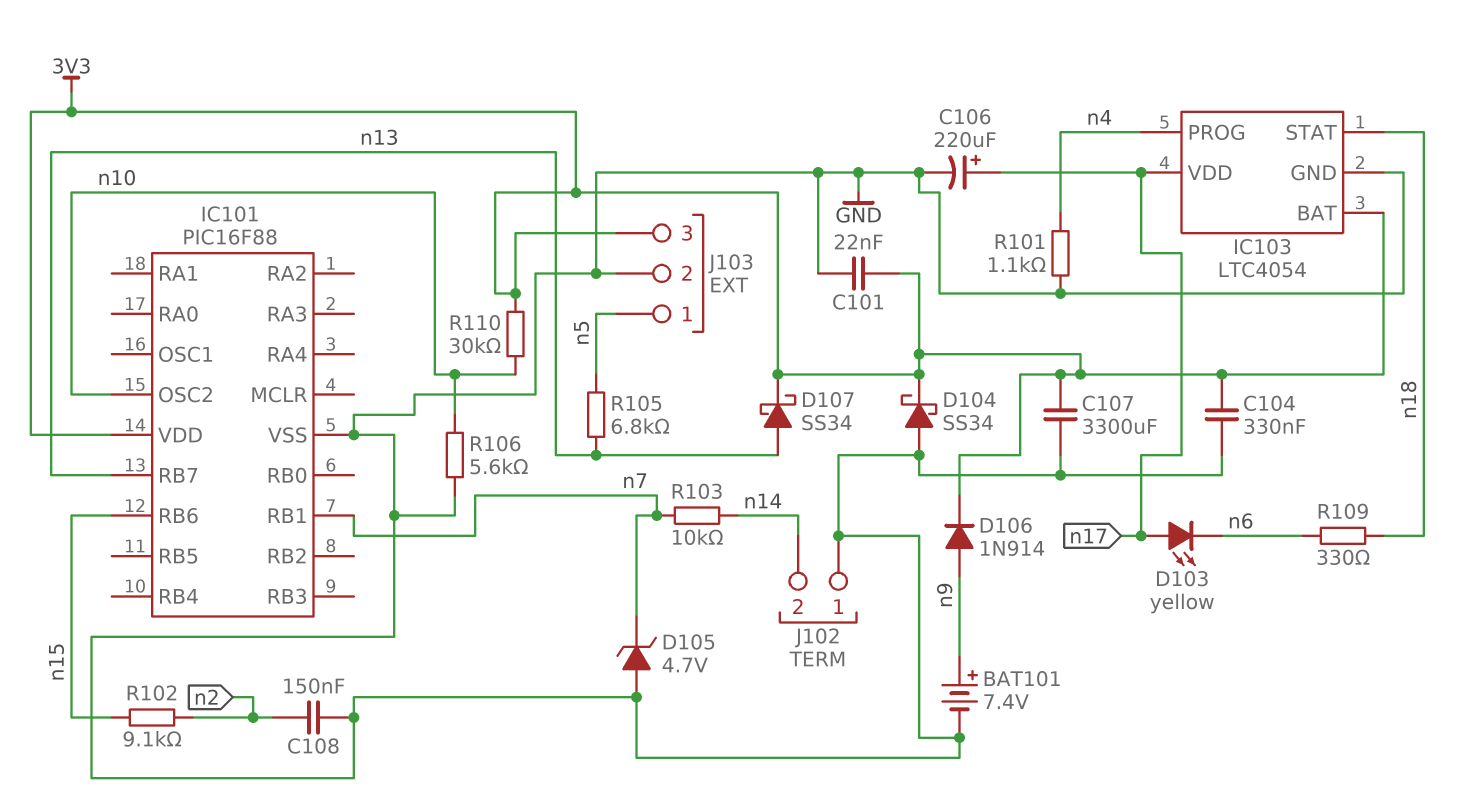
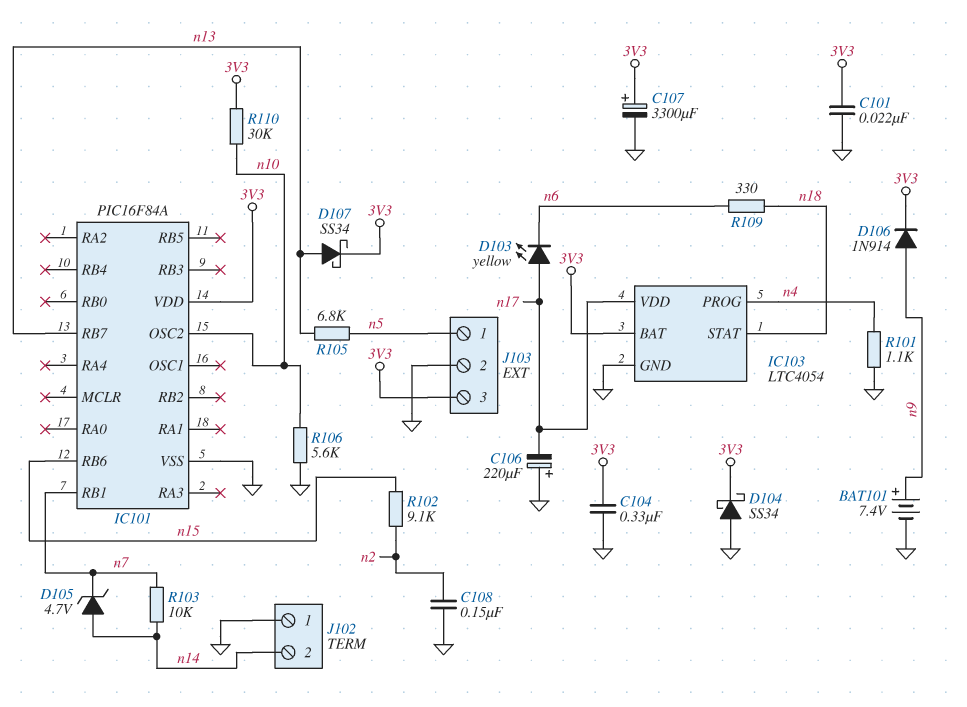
C106: 220uF (plus n17, minus GND) -> 220uF (plus GND, minus n17)
C107: 3300uF (3V3, GND) -> 3300uF (plus 3V3, minus GND)
D105: zener 4.7V (A GND, K n7) -> zener 4.7V (A n14, K n7)
IC101: PIC16F88 -> PIC16F84A

